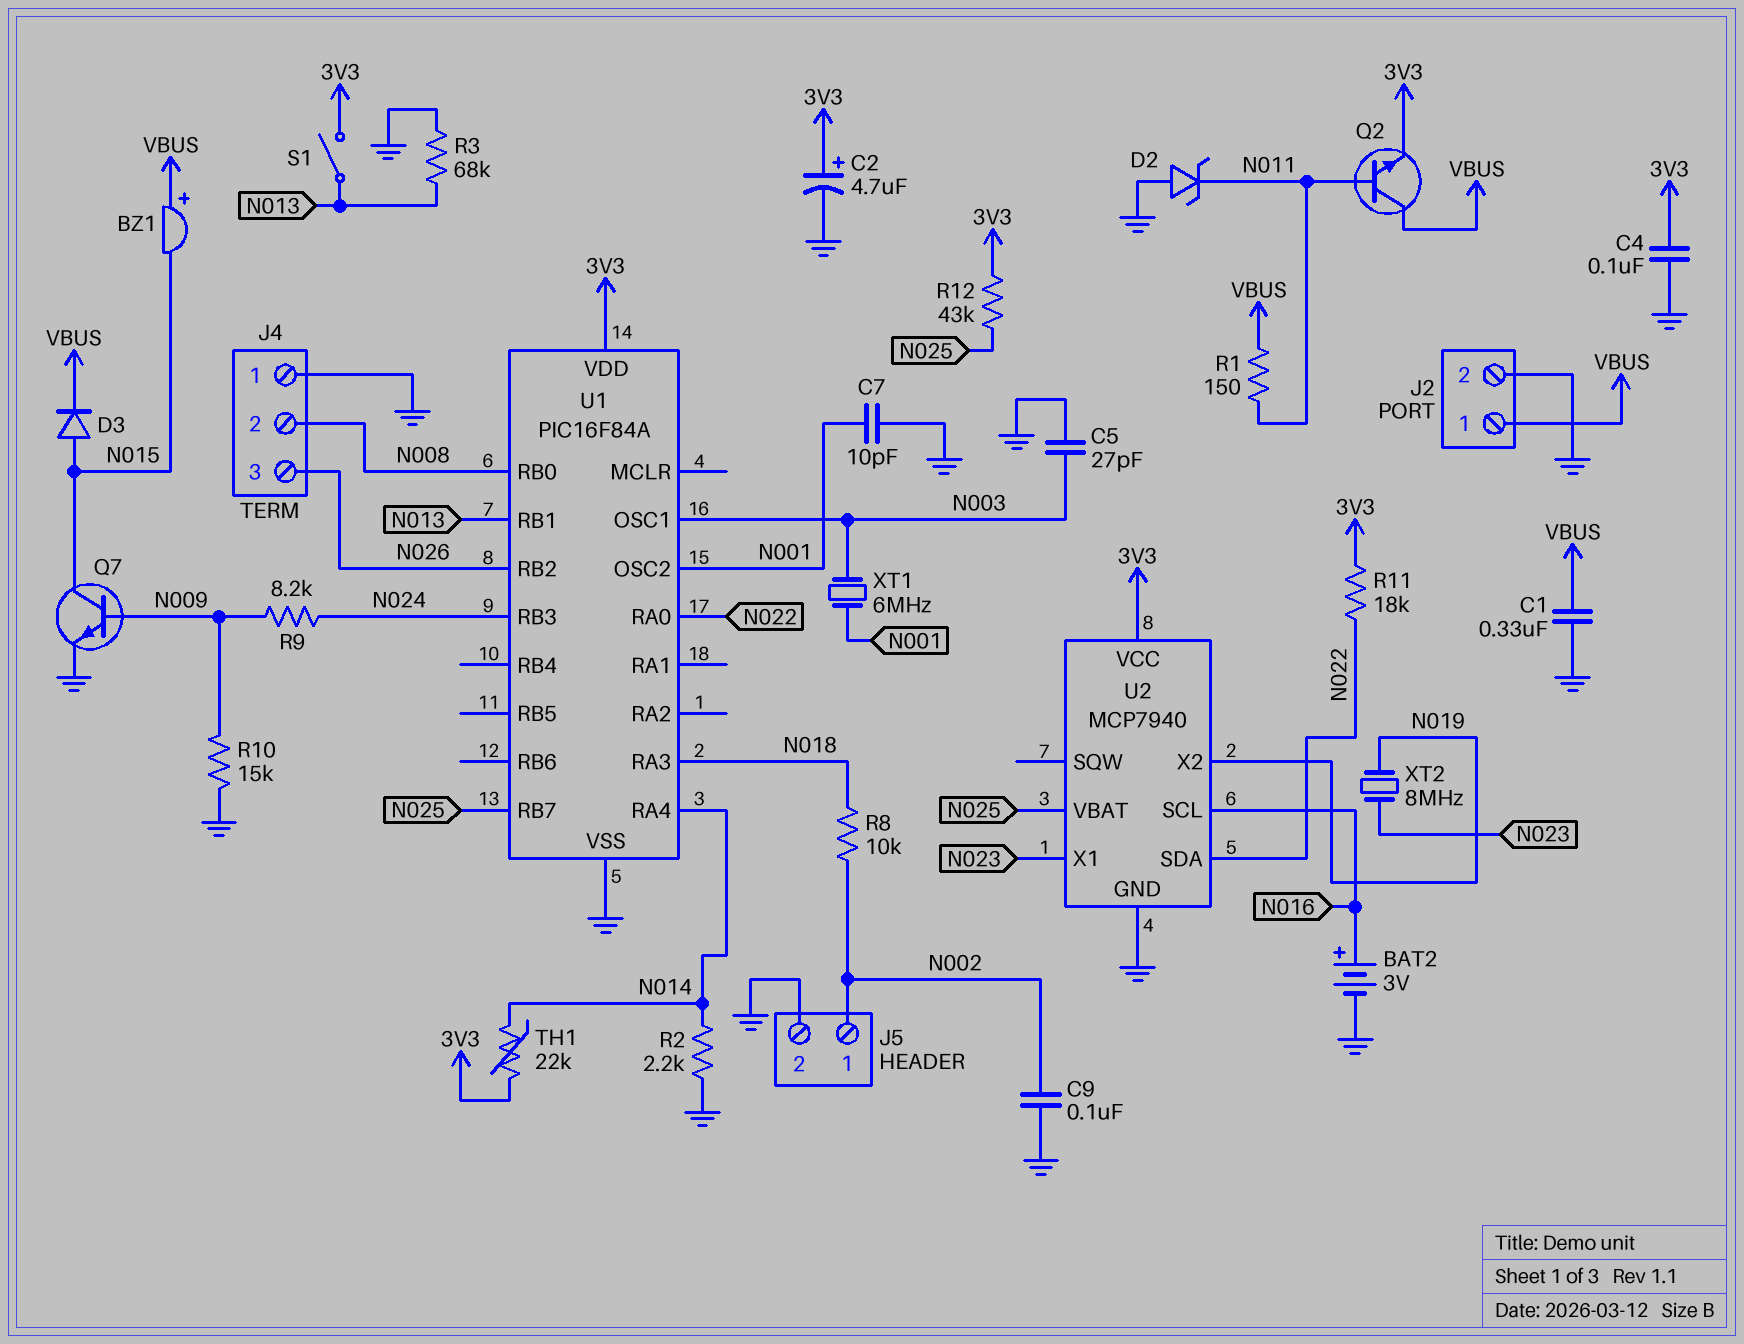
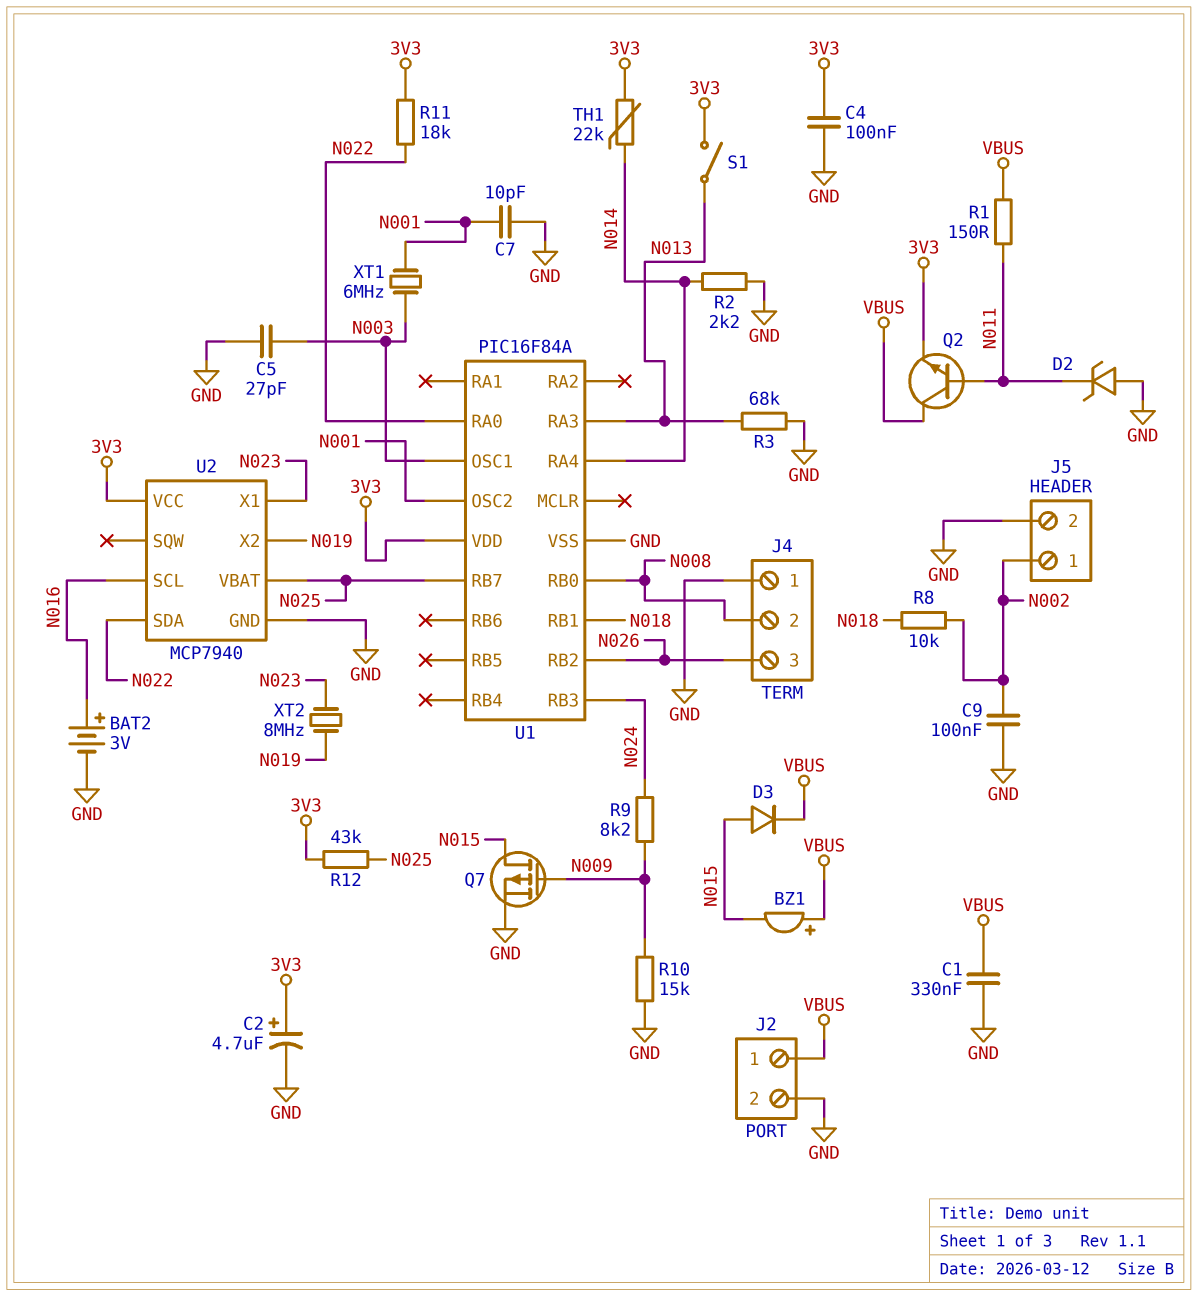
Q7: NPN (B N009, C N015, E GND) -> PMOS (G N009, D N015, S GND)
U1 pin RA3: N018 -> N013
U1 pin RB1: N013 -> N018

